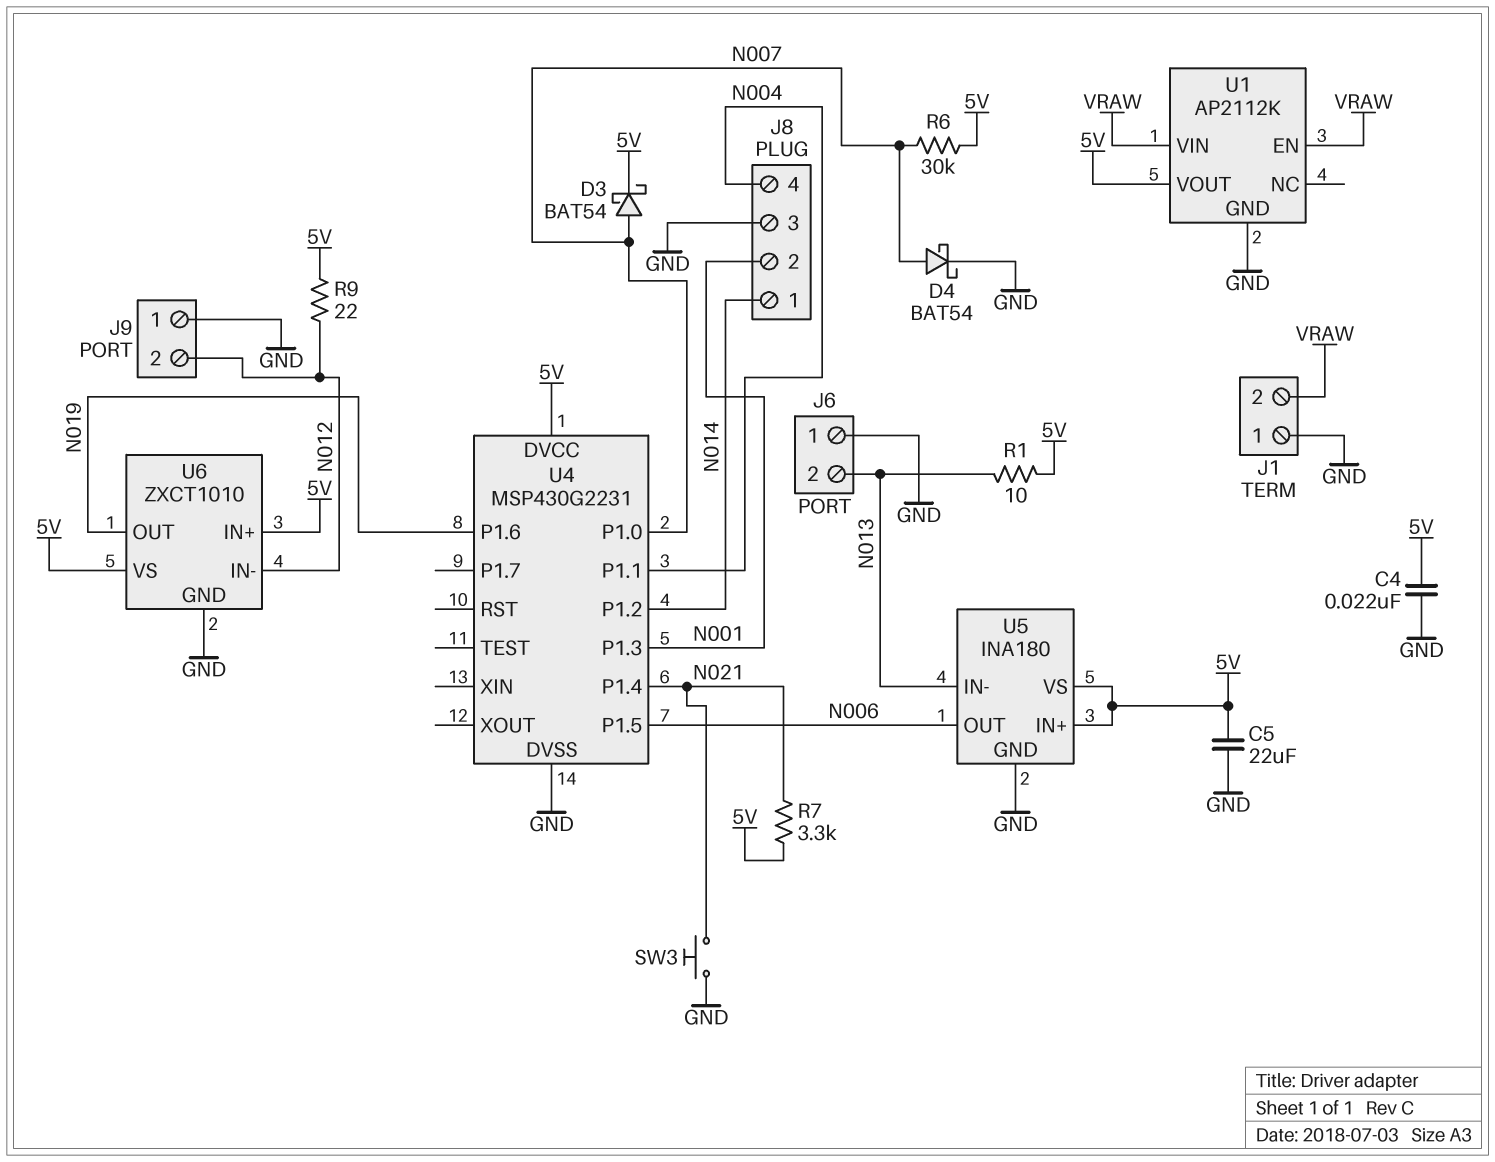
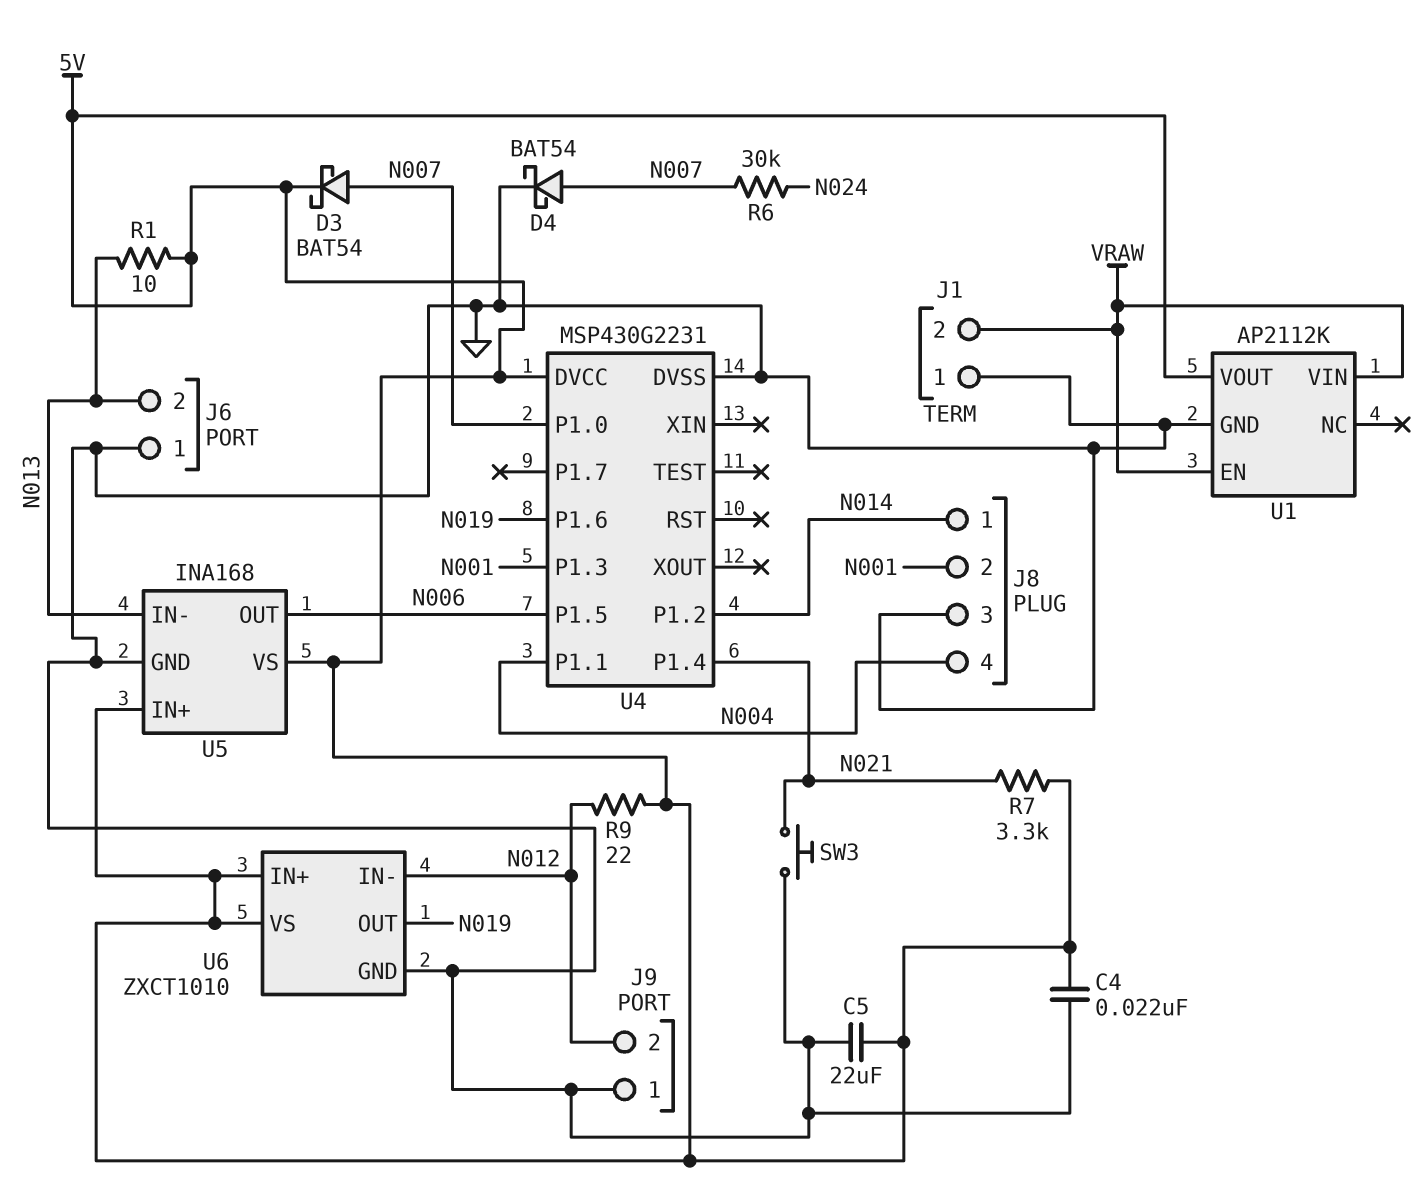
R6: 30k (5V, N007) -> 30k (N007, N024)
U5: INA180 -> INA168

